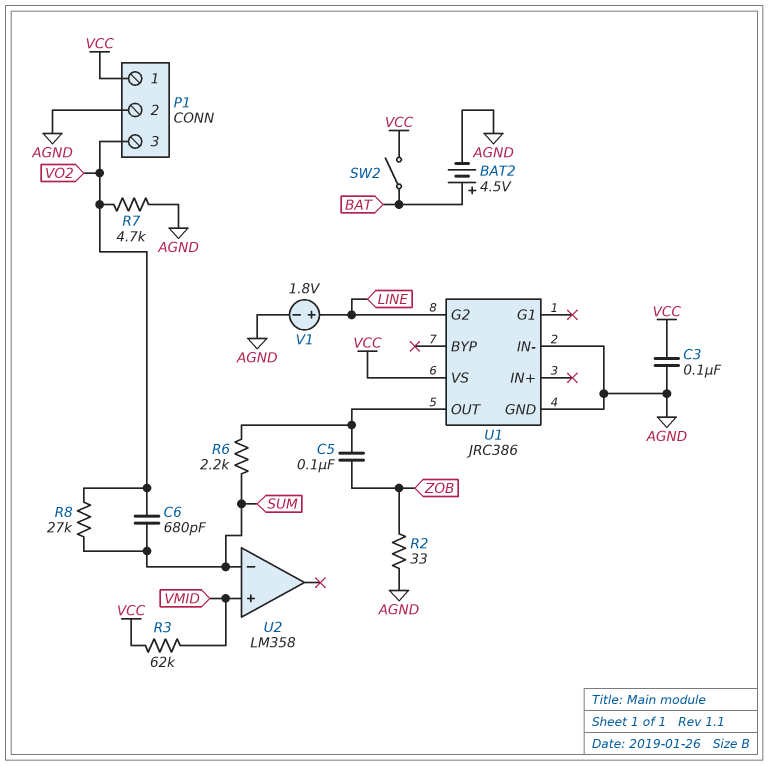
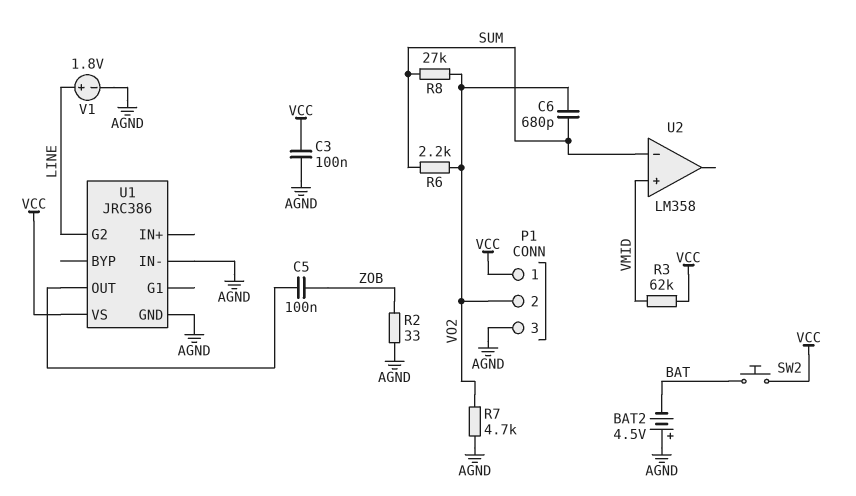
BAT2: 4.5V (plus BAT, minus AGND) -> 4.5V (plus AGND, minus BAT)
P1 pin 2: AGND -> VO2
P1 pin 3: VO2 -> AGND
R6: 2.2k (SUM, U1/OUT) -> 2.2k (SUM, VO2)
SW2: switch (BAT, VCC) -> button (BAT, VCC)

